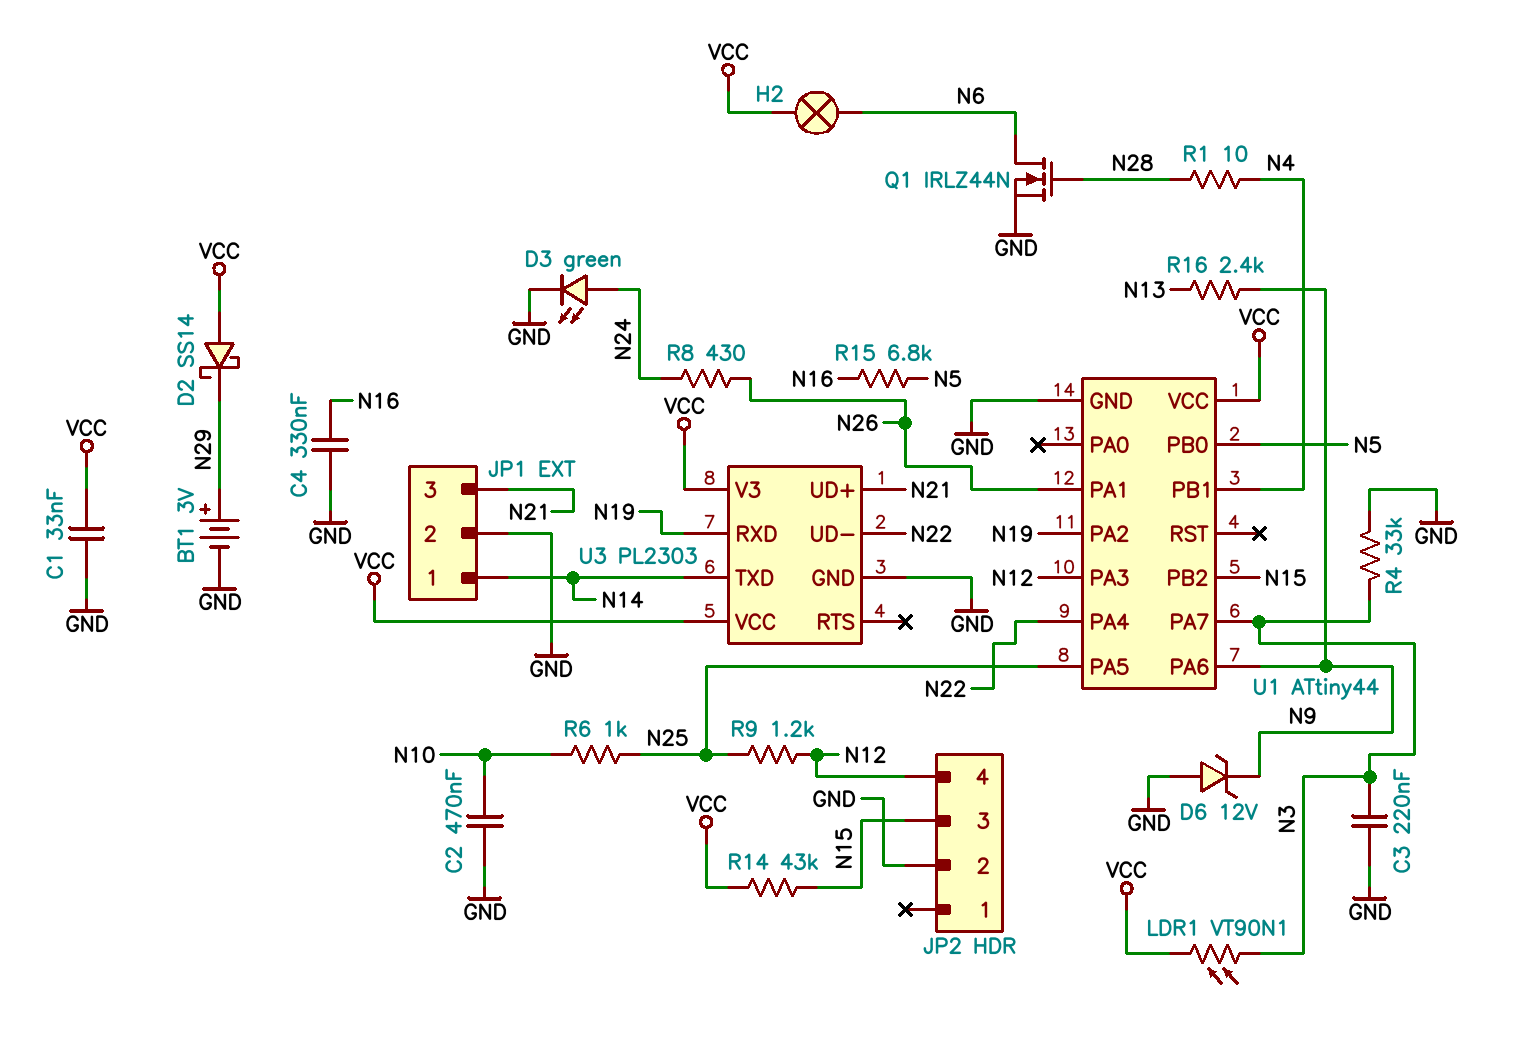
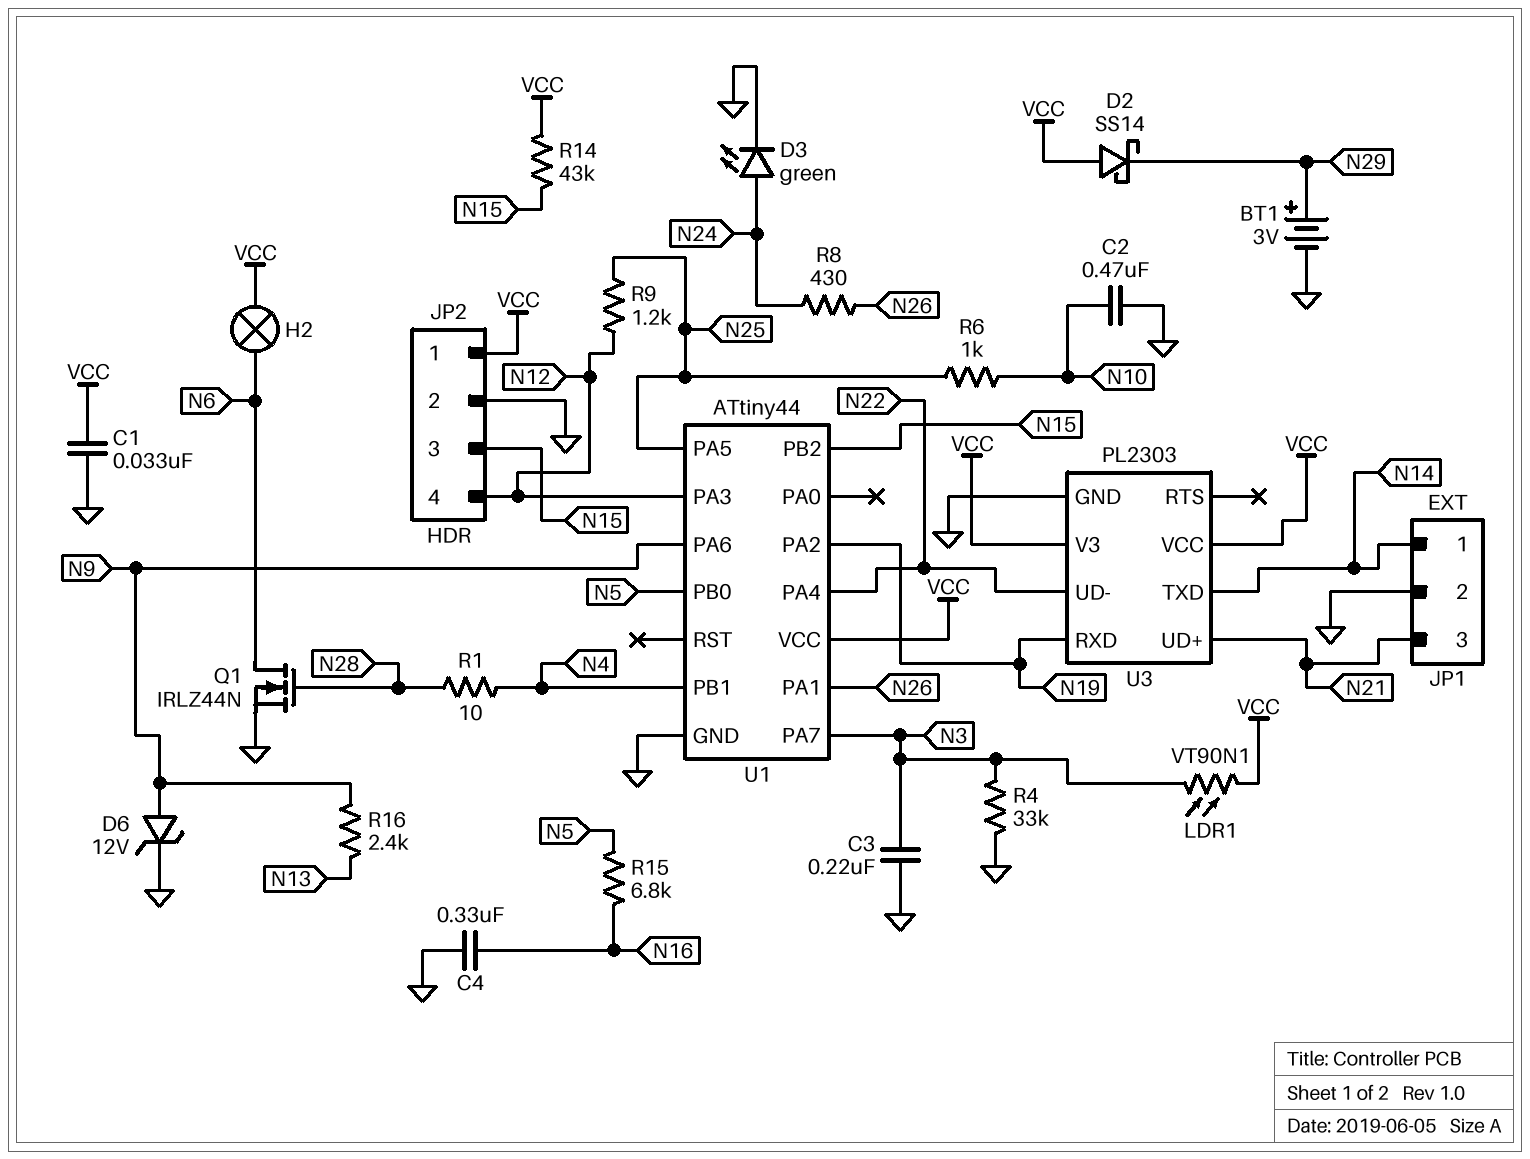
D6: zener 12V (A GND, K N9) -> zener 12V (A N9, K GND)
JP2 pin 1: none -> VCC

